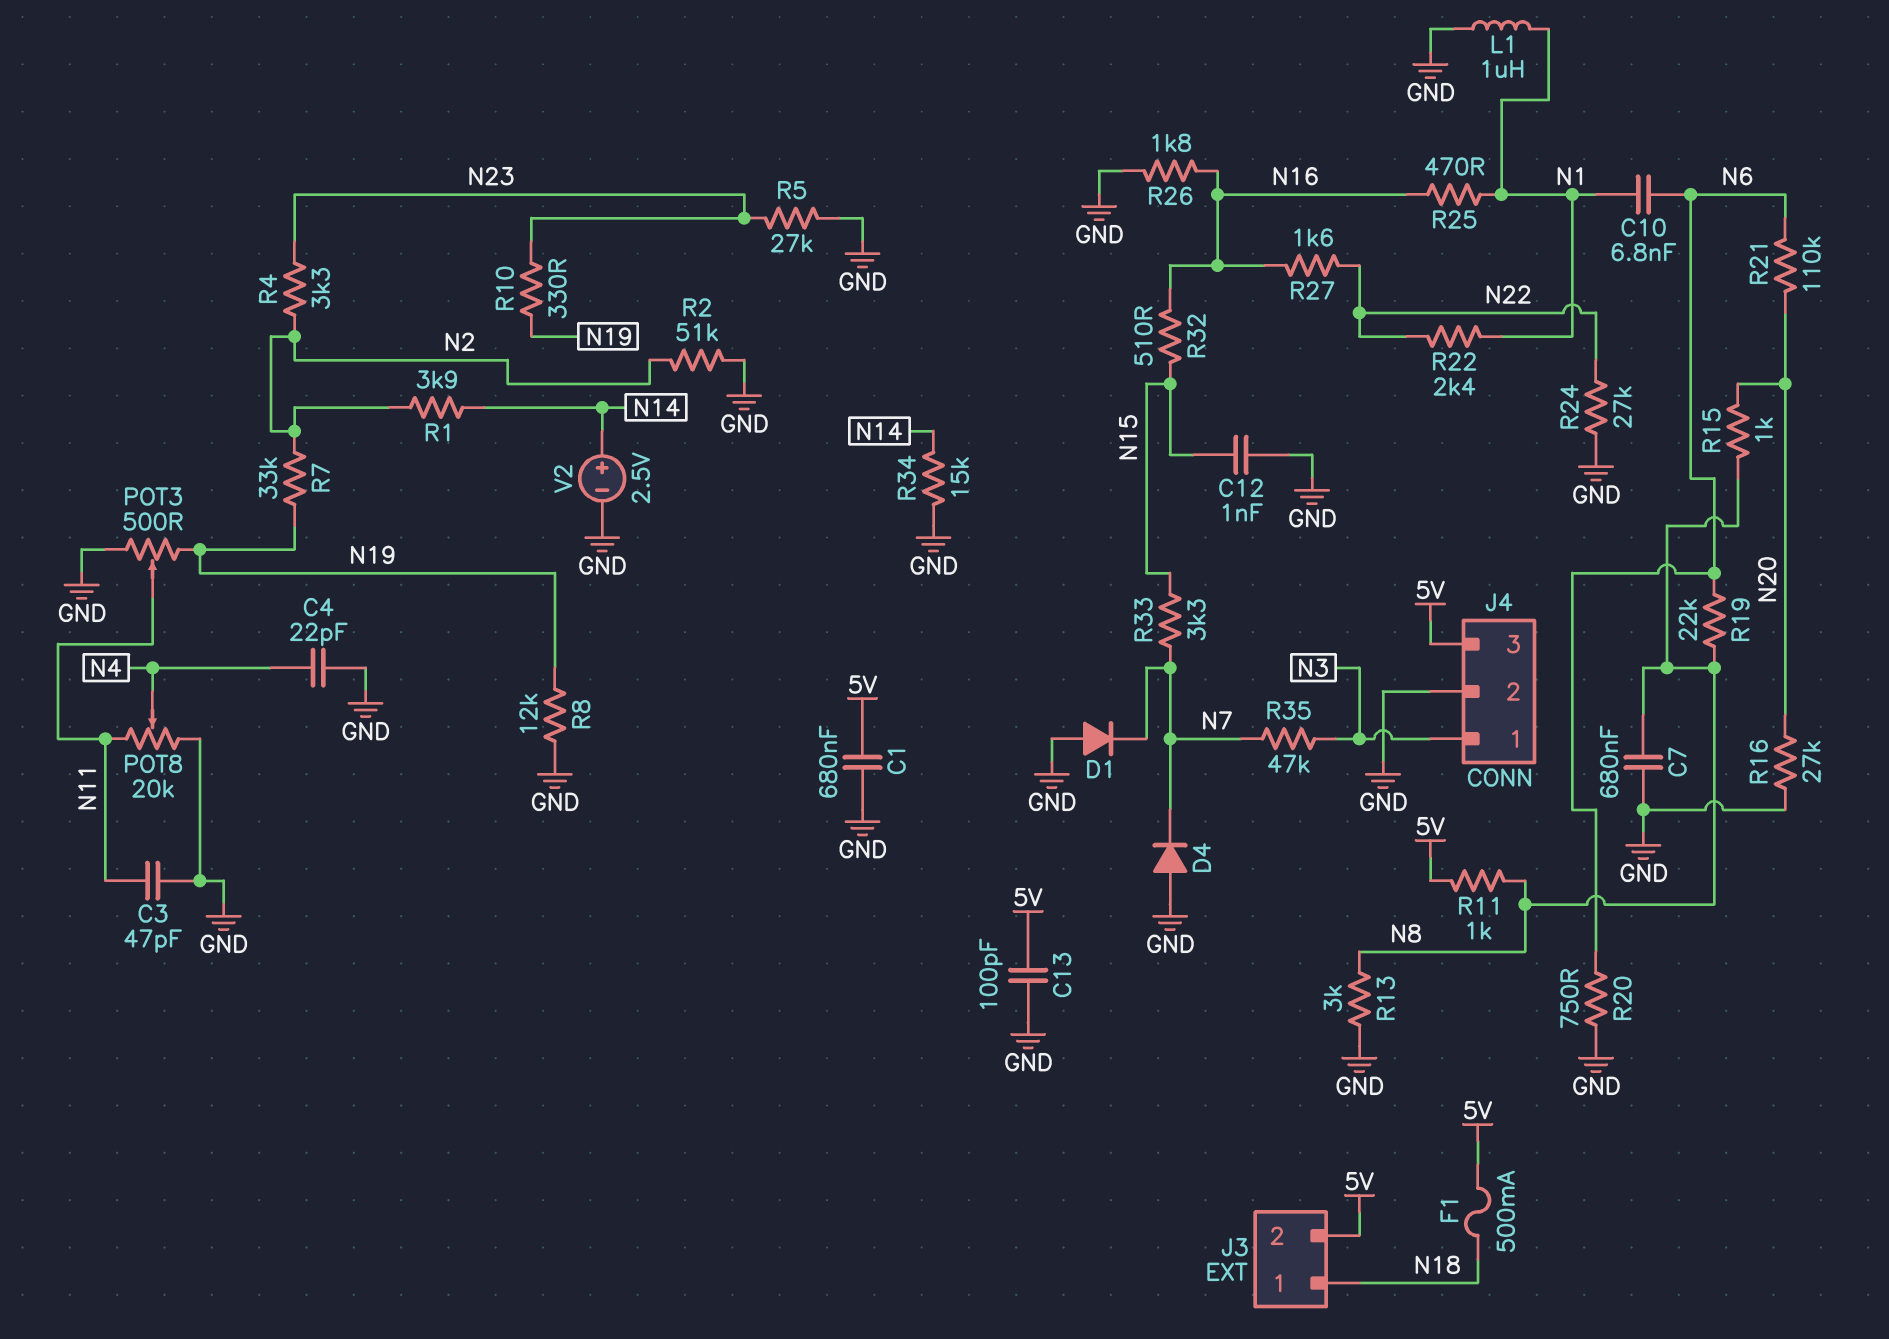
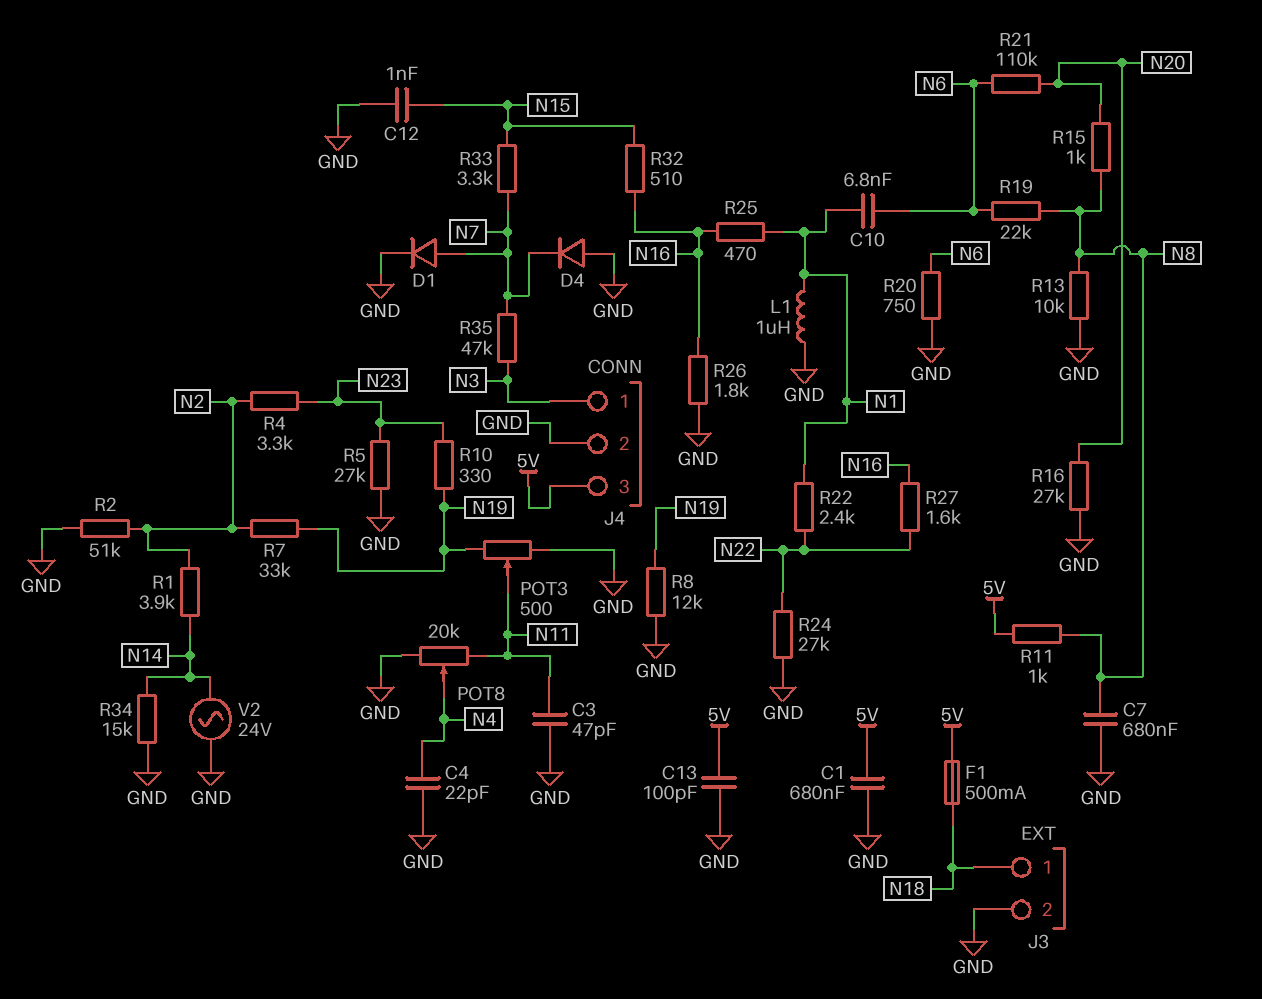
D1: diode (A GND, K N7) -> diode (A N7, K GND)
J3 pin 2: 5V -> GND
R13: 3k (GND, N8) -> 10k (GND, N8)
V2: 2.5V (plus N14, minus GND) -> AC 24V (GND, N14)

